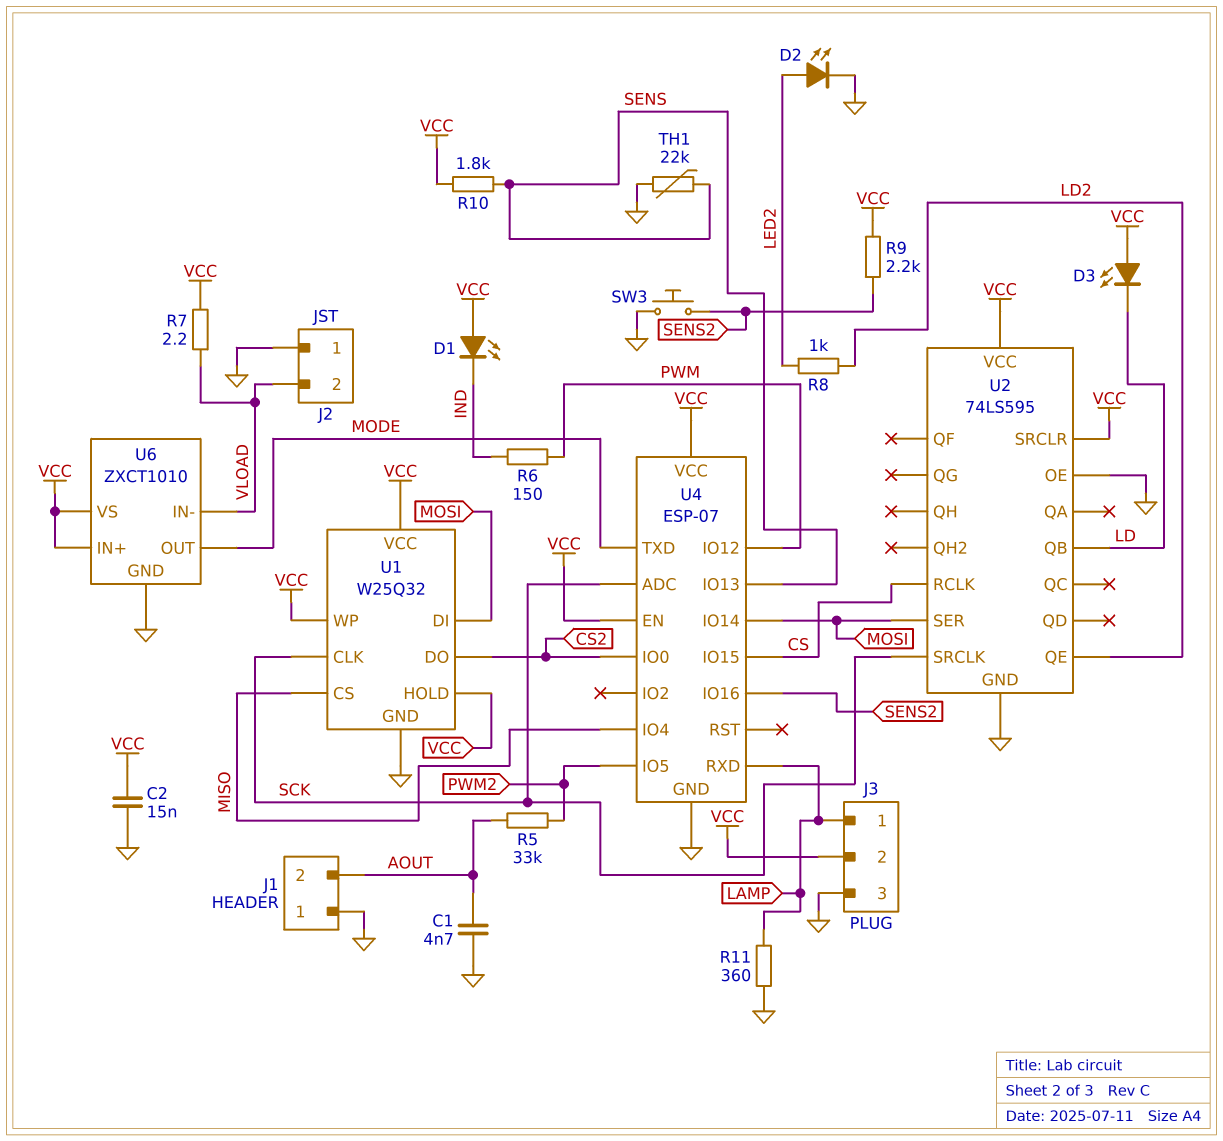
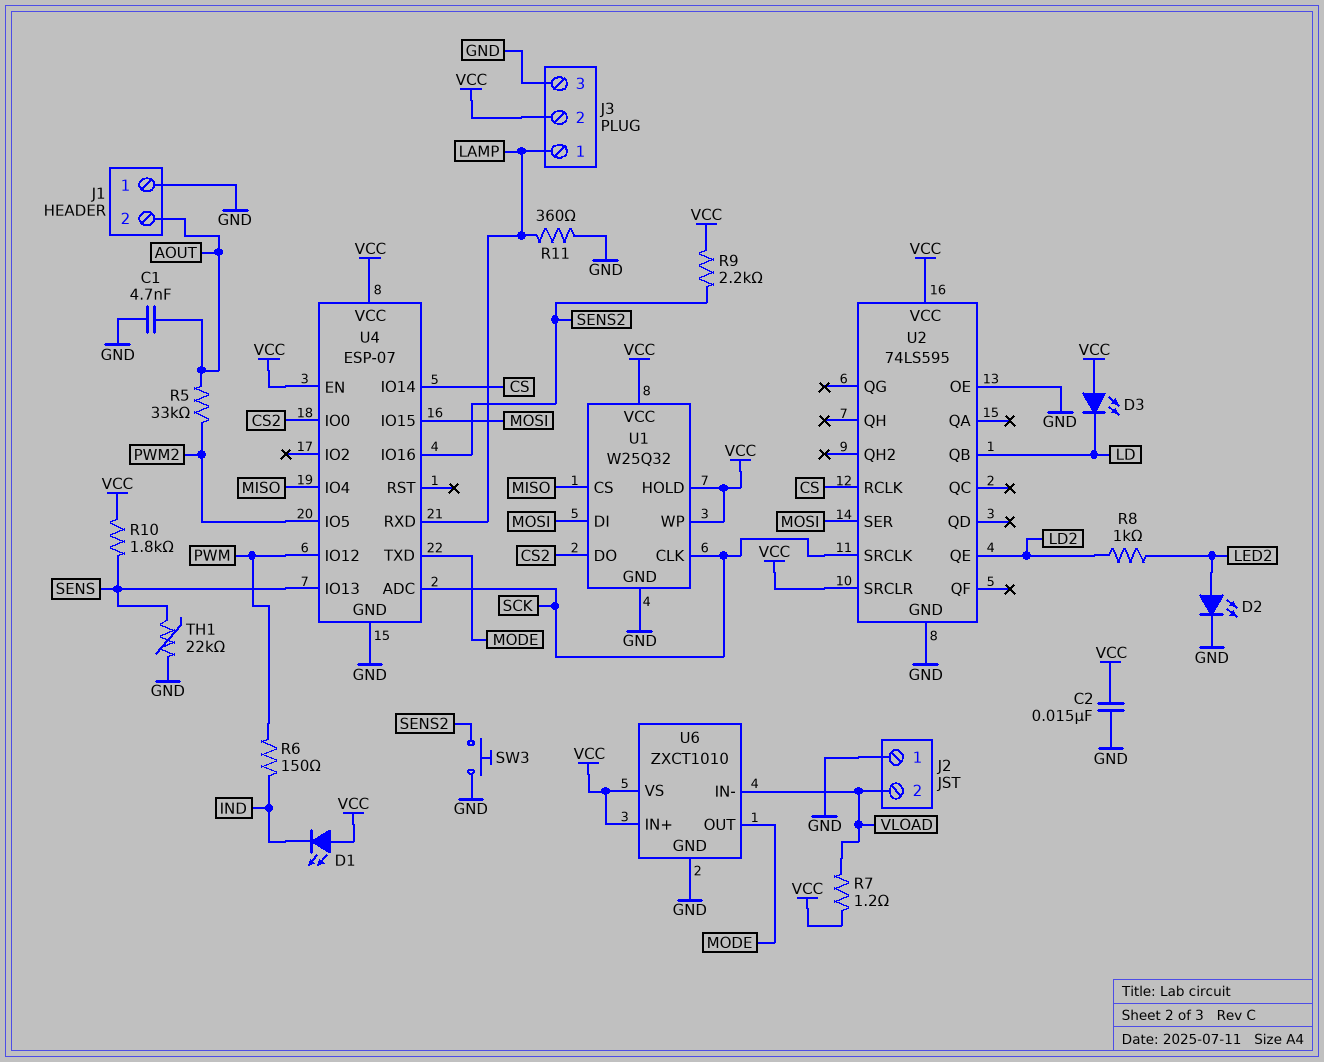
R7: 2.2 (VCC, VLOAD) -> 1.2 (VCC, VLOAD)
U4 pin IO14: MOSI -> CS
U4 pin IO15: CS -> MOSI

